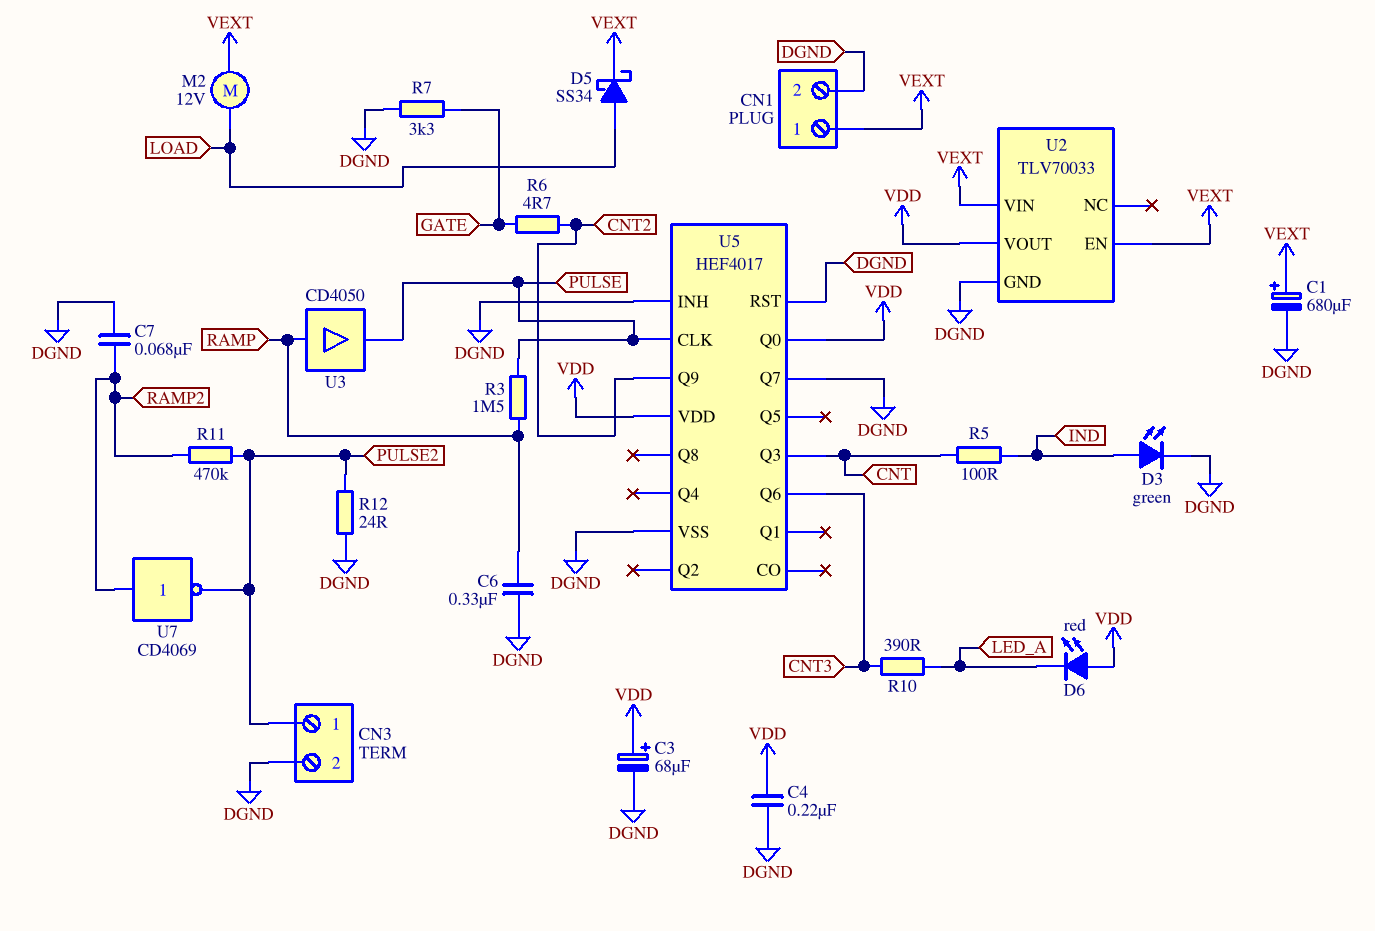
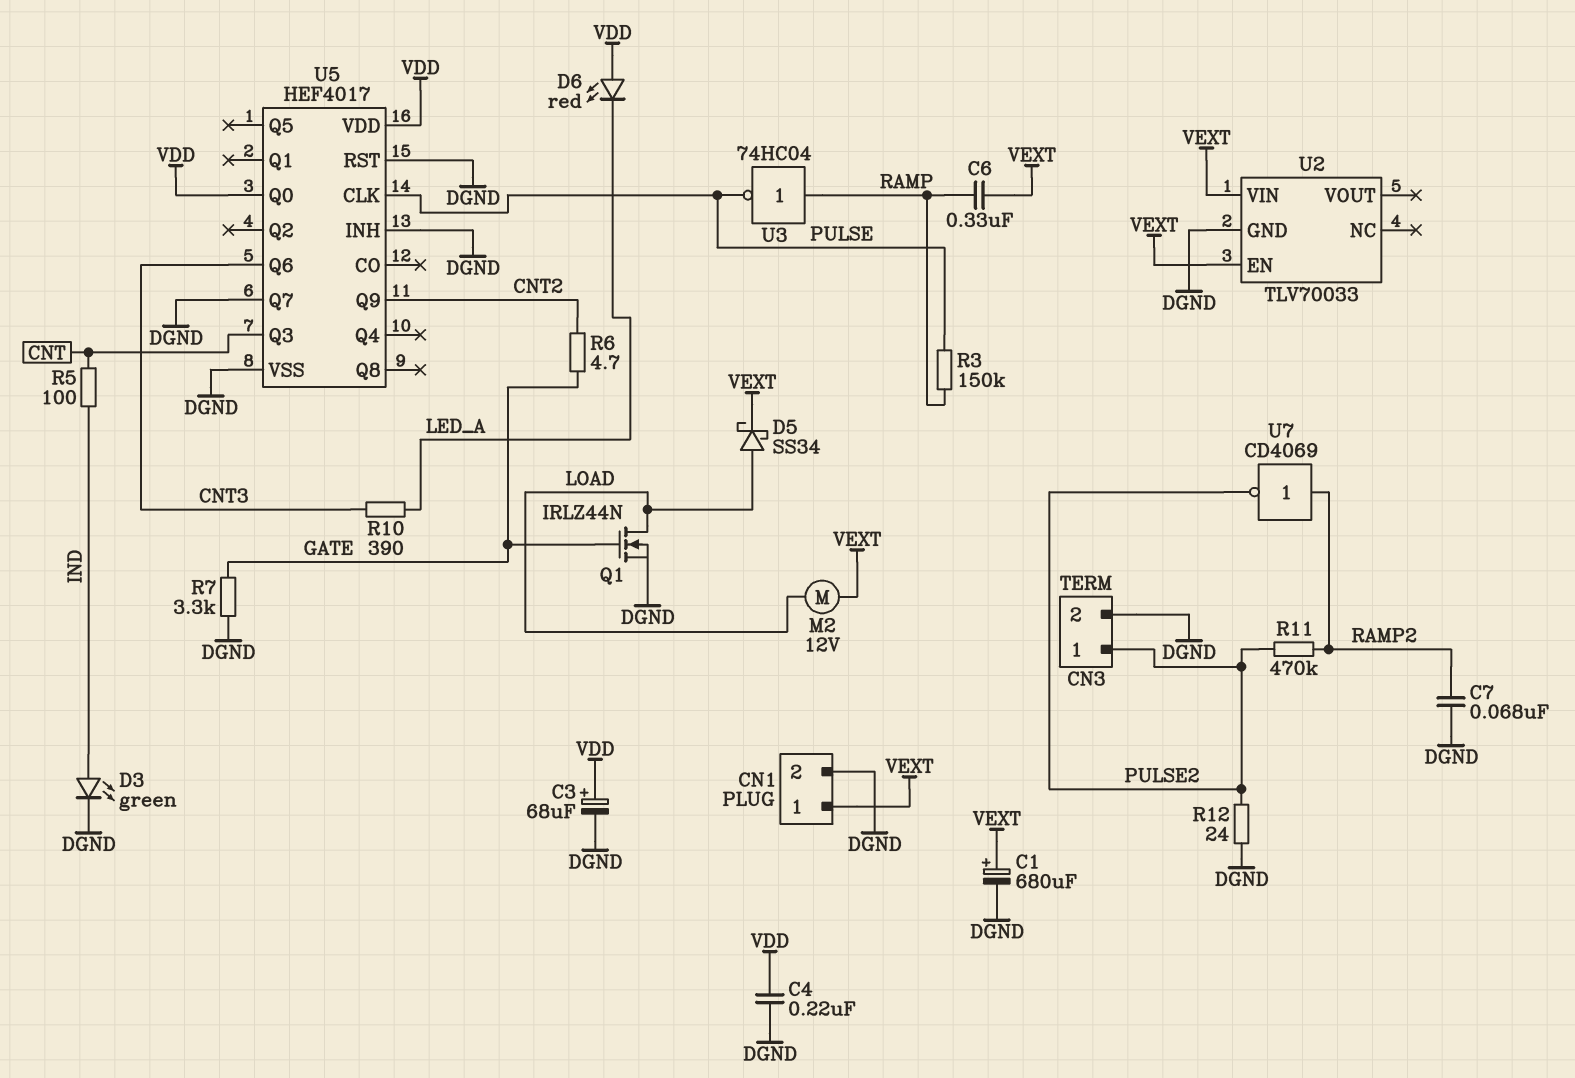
C6: 330nF (DGND, RAMP) -> 330nF (RAMP, VEXT)
Q1: none -> NMOS IRLZ44N (G GATE, D LOAD, S DGND)
R3: 1.5M (PULSE, RAMP) -> 150k (PULSE, RAMP)
U2 pin VOUT: VDD -> none
U3: buffer CD4050 (in RAMP, out PULSE) -> NOT 74HC04 (in RAMP, out PULSE)

